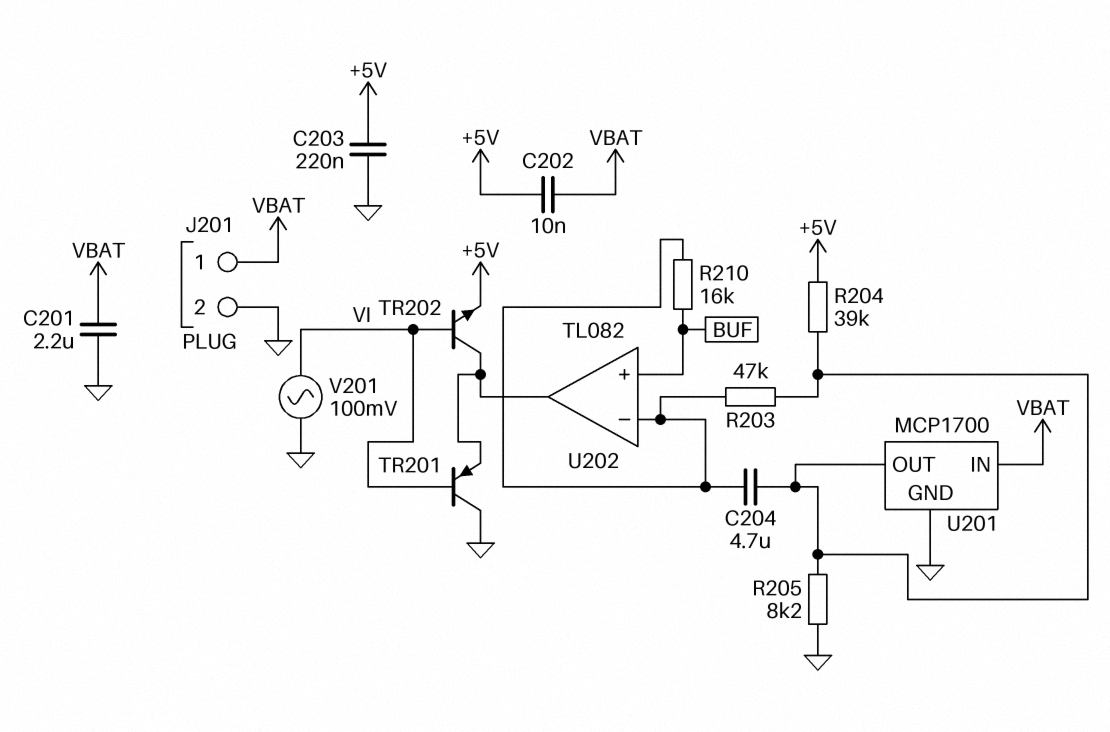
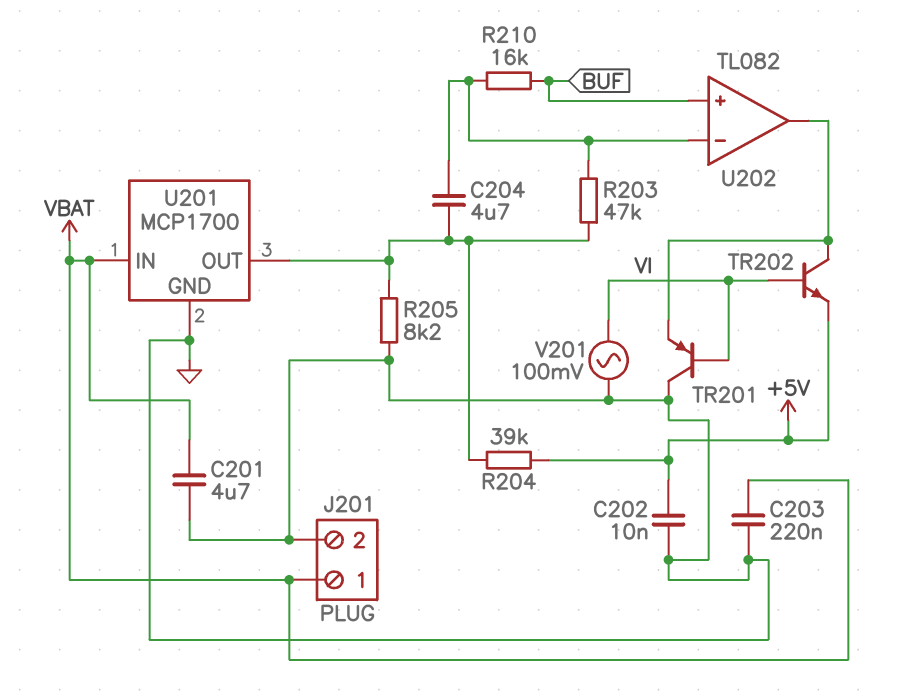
C201: 2.2uF (GND, VBAT) -> 4.7uF (GND, VBAT)
C202: 10nF (+5V, VBAT) -> 10nF (+5V, GND)
C203: 220nF (+5V, GND) -> 220nF (GND, VBAT)

